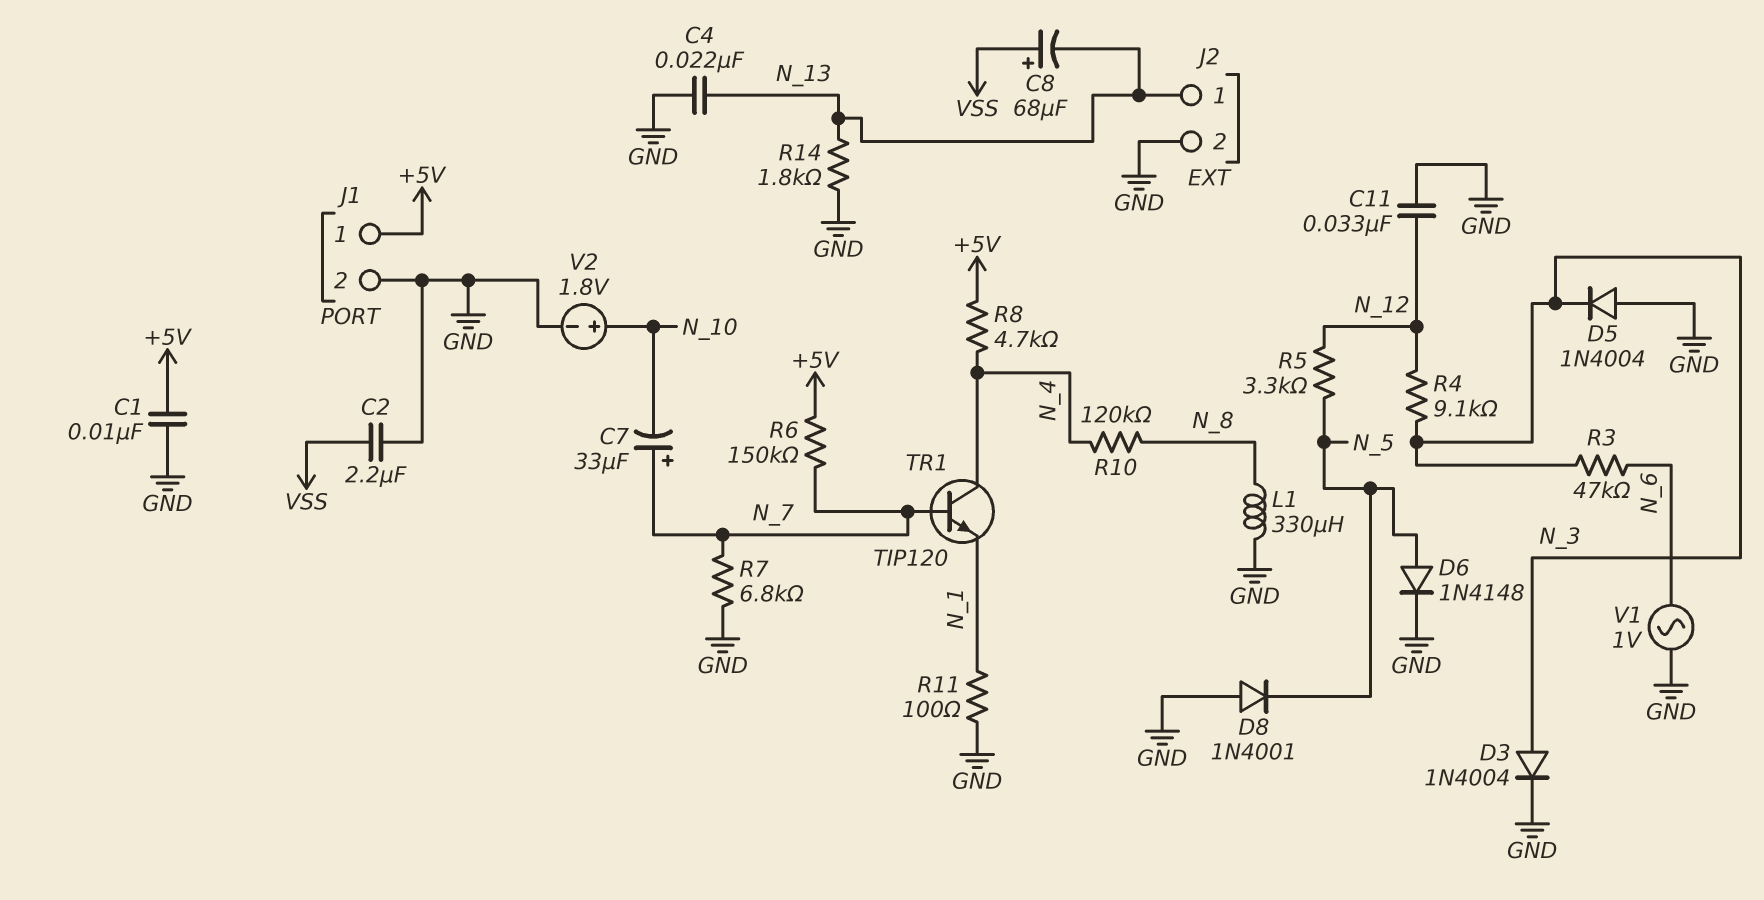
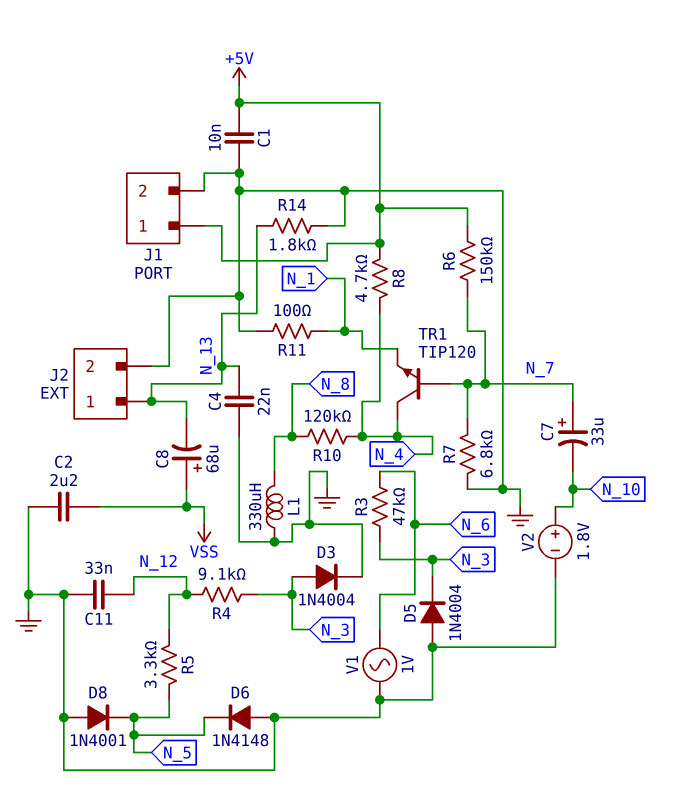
D6: diode 1N4148 (A N_5, K GND) -> diode 1N4148 (A GND, K N_5)

